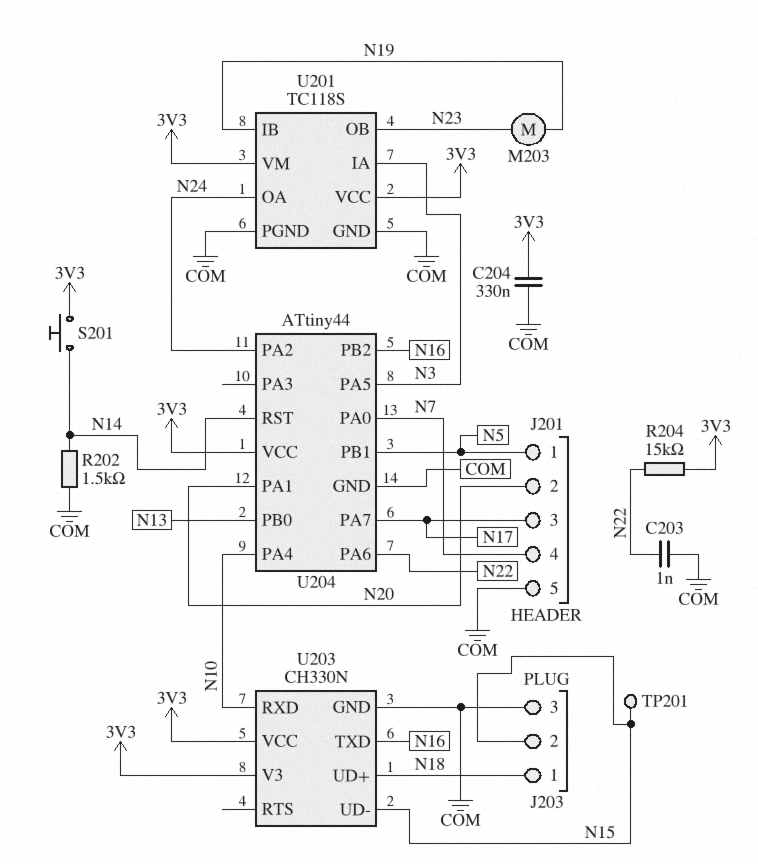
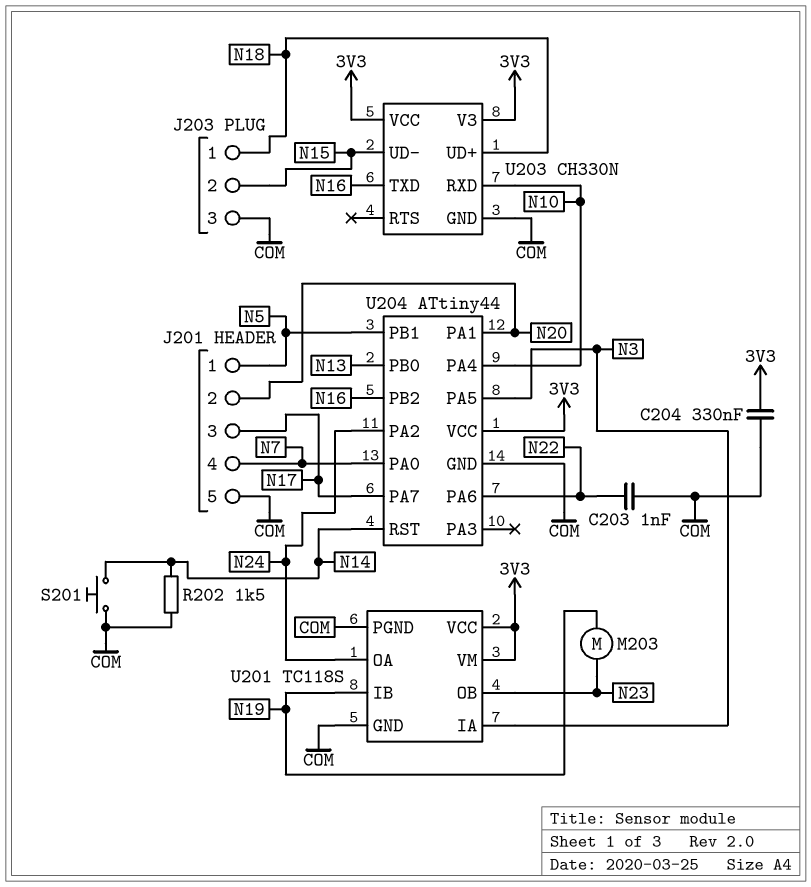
R204: 15k (3V3, N22) -> none
S201: button (3V3, N14) -> button (COM, N14)
TP201: test point (N15) -> none

